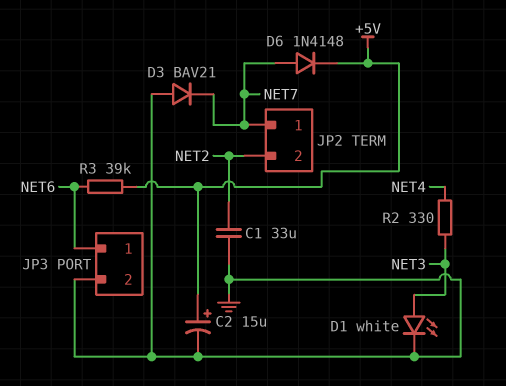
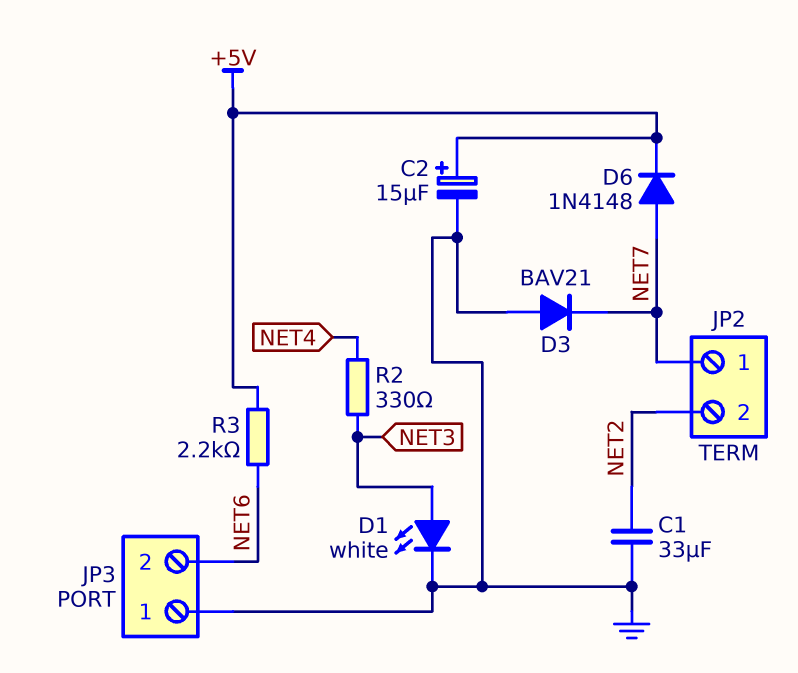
JP3 pin 1: NET6 -> GND
JP3 pin 2: GND -> NET6
R3: 39k (+5V, NET6) -> 2.2k (+5V, NET6)

